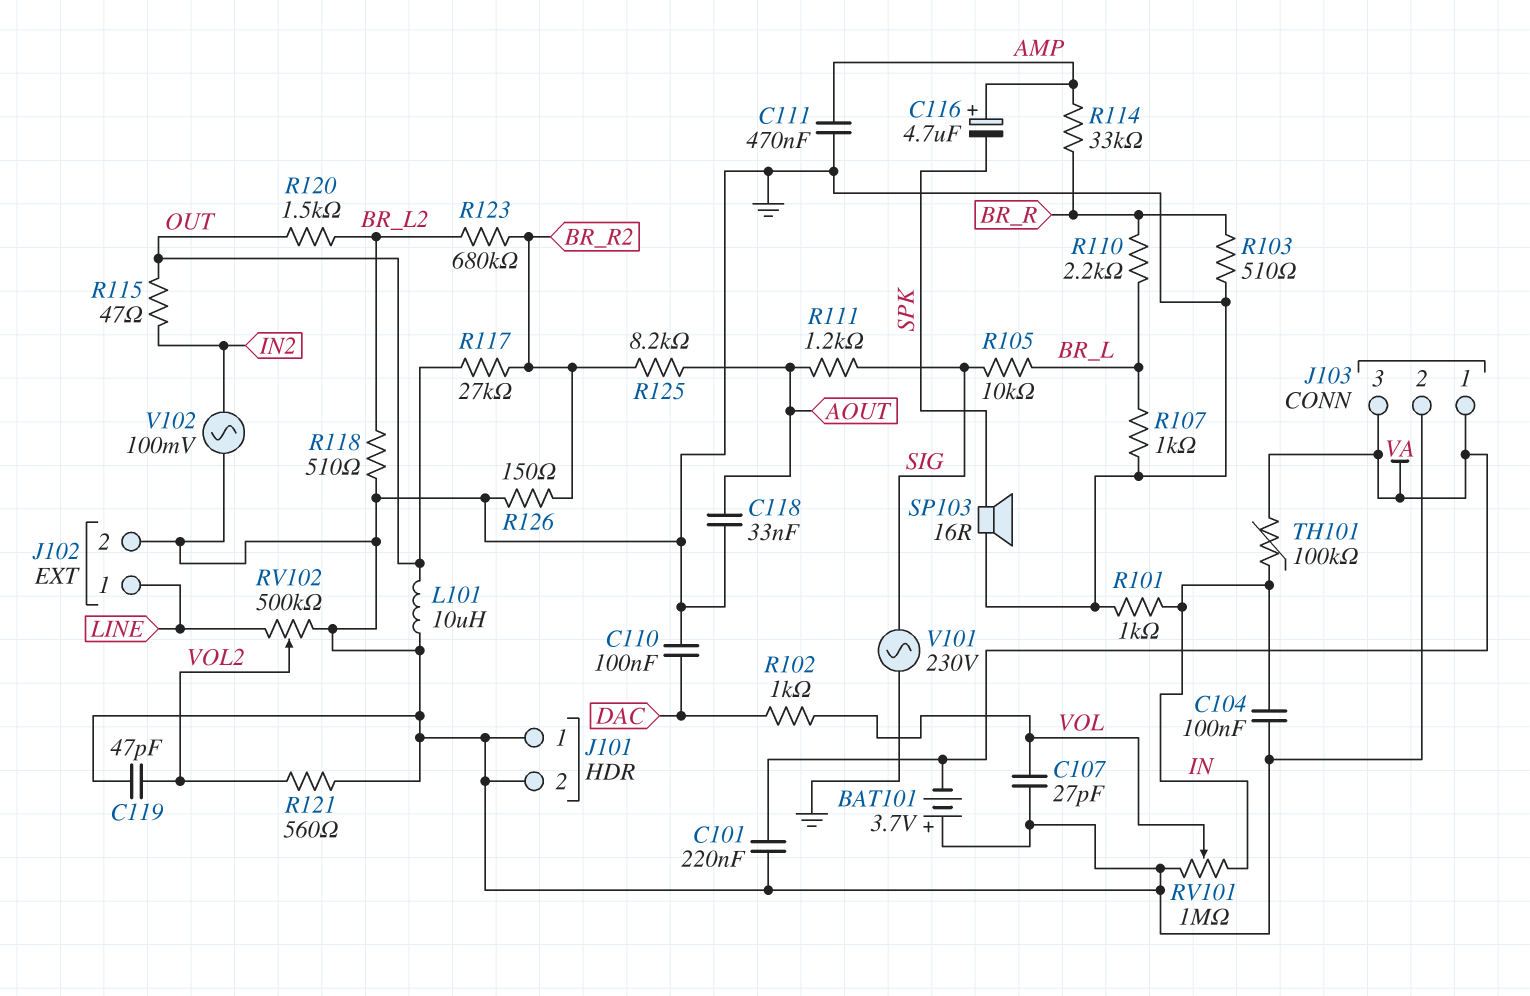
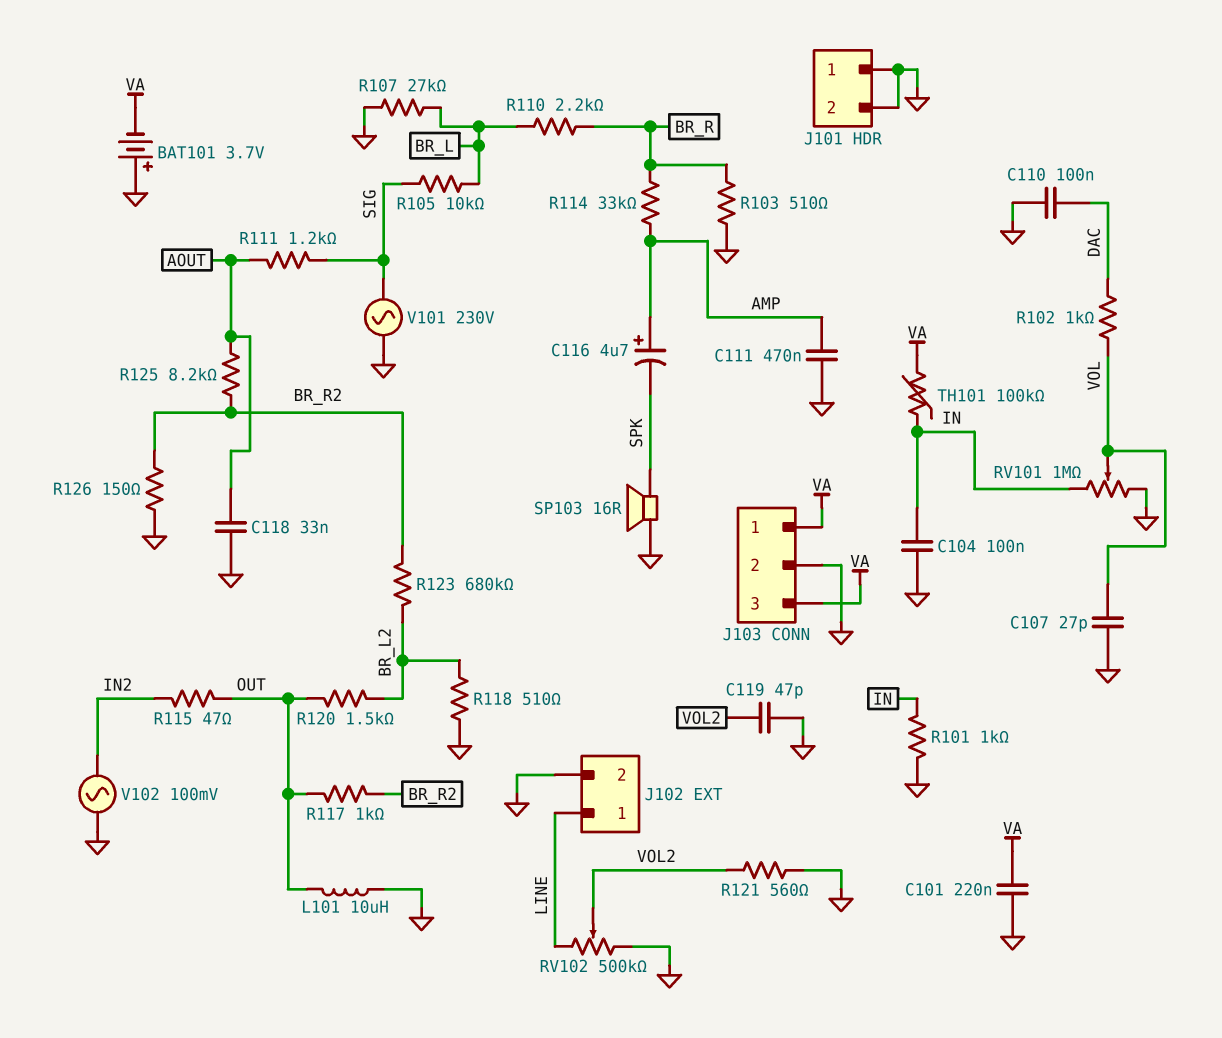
R107: 1k (BR_L, GND) -> 27k (BR_L, GND)
R117: 27k (BR_R2, OUT) -> 1k (BR_R2, OUT)

